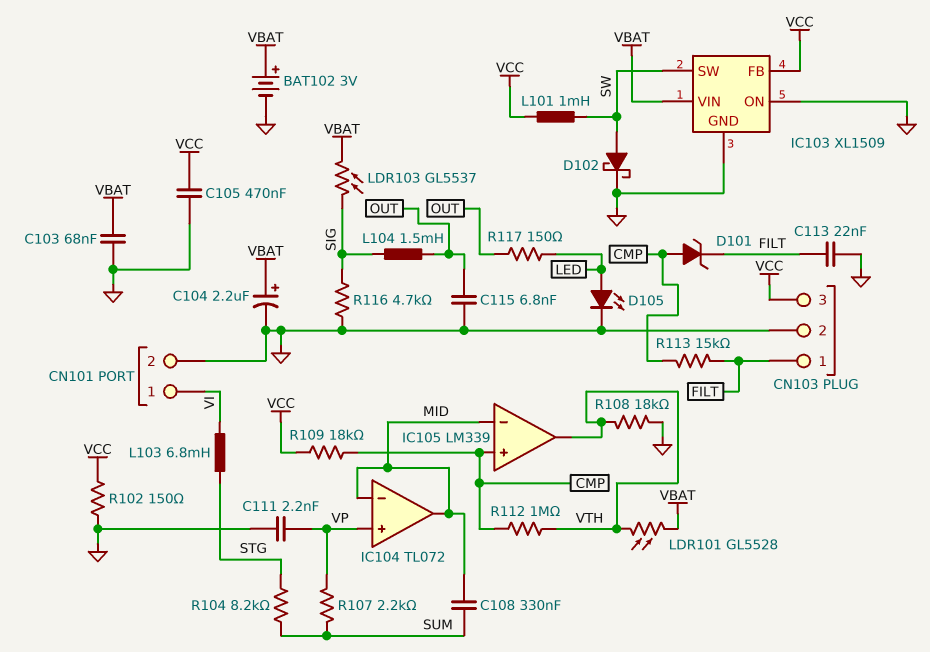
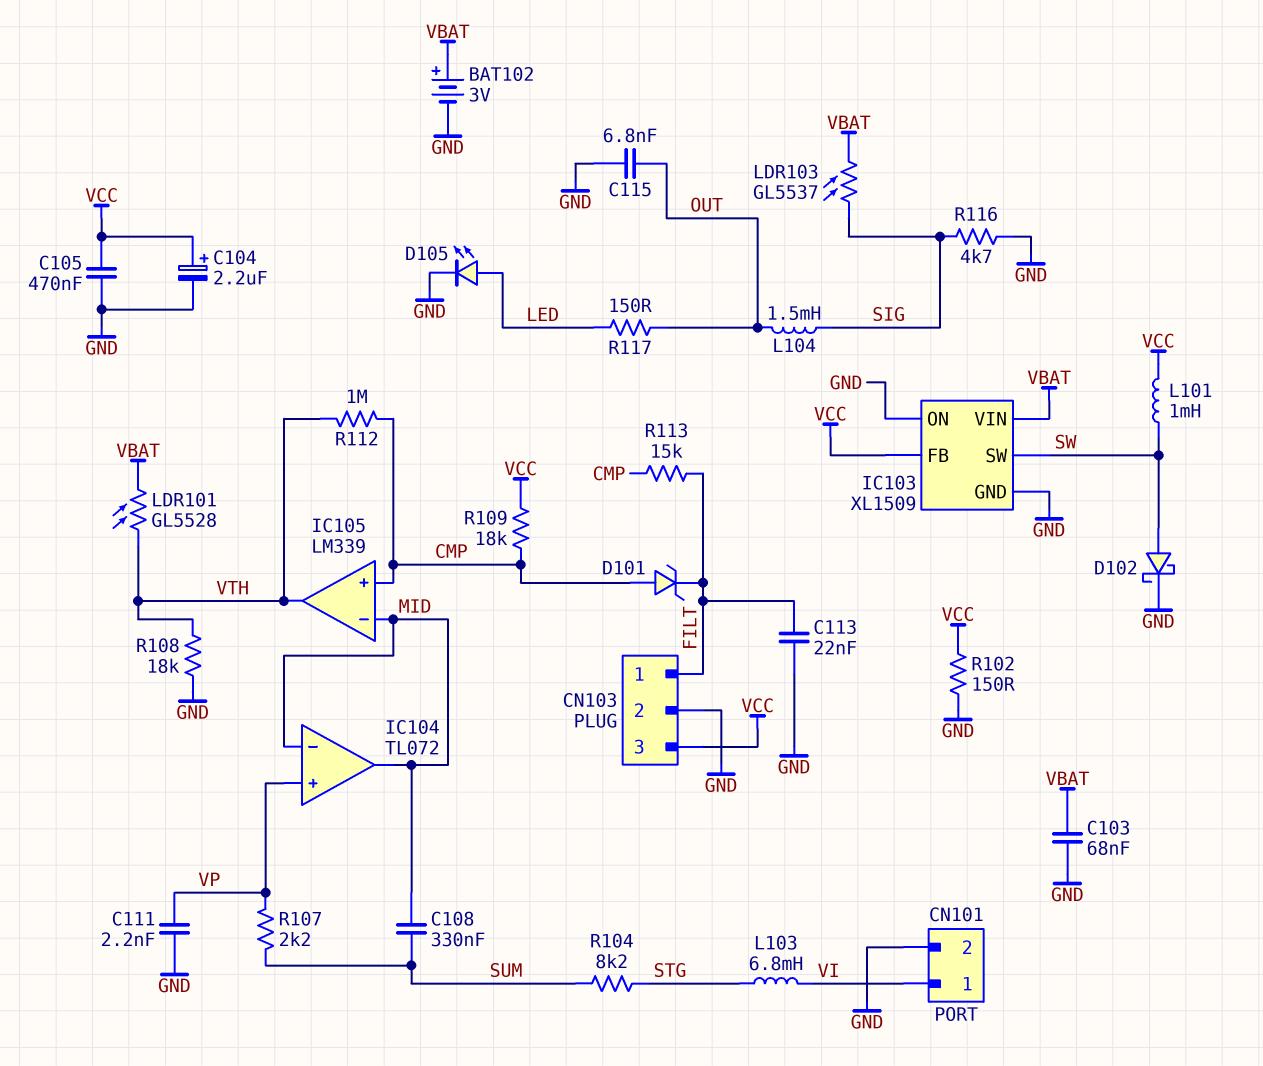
C104: 2.2uF (plus VBAT, minus GND) -> 2.2uF (plus VCC, minus GND)

